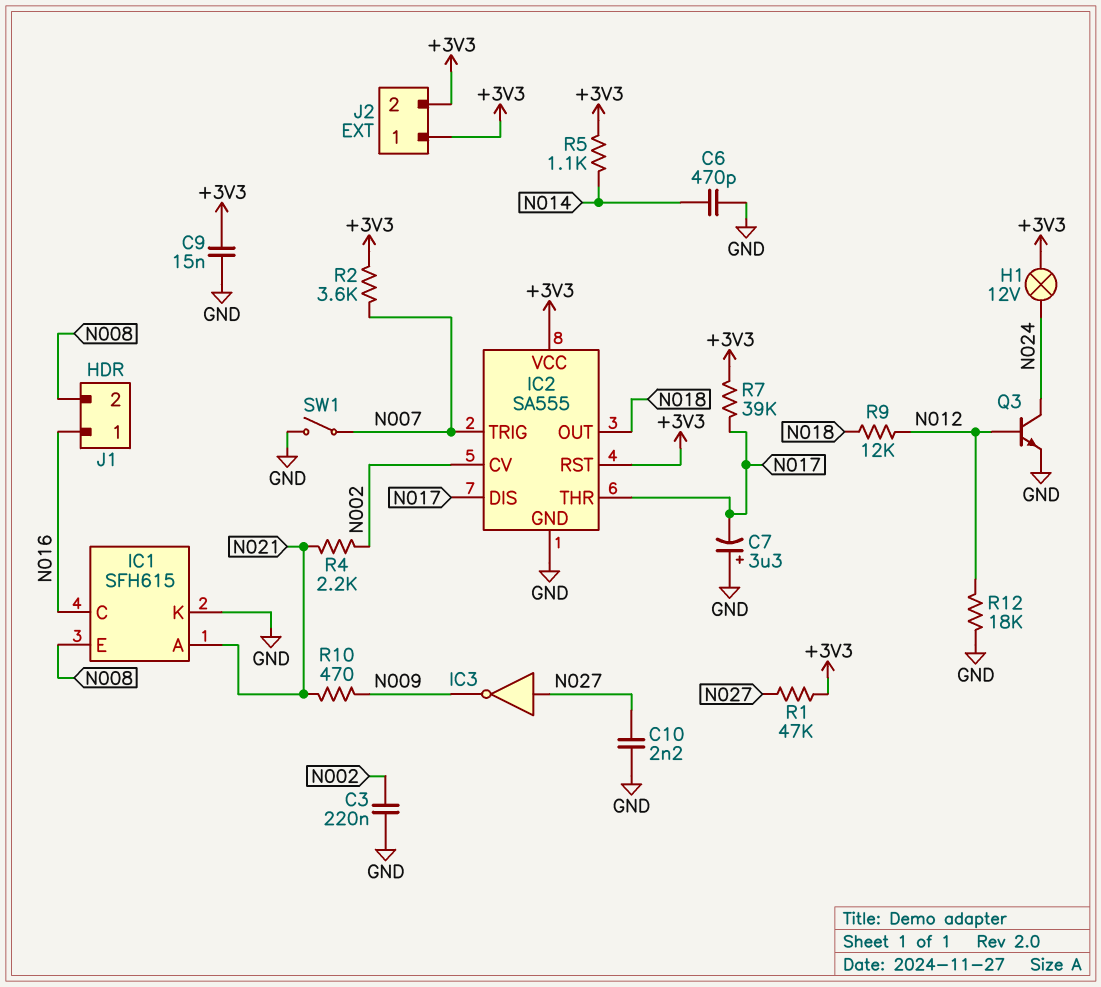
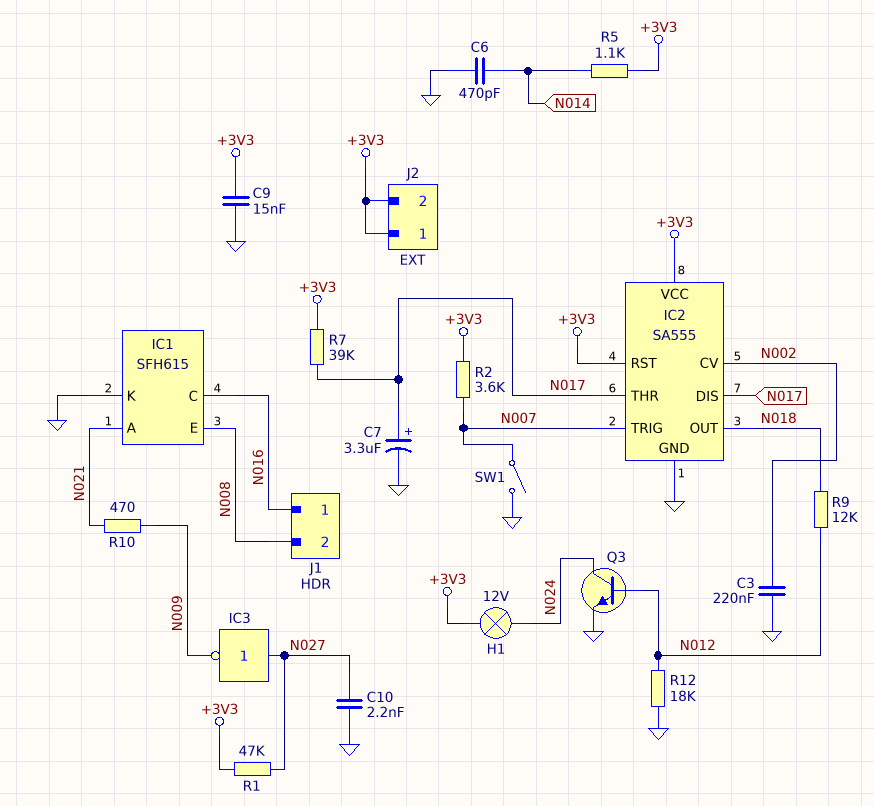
C7: 3.3uF (plus GND, minus N017) -> 3.3uF (plus N017, minus GND)
R4: 2.2k (N002, N021) -> none

